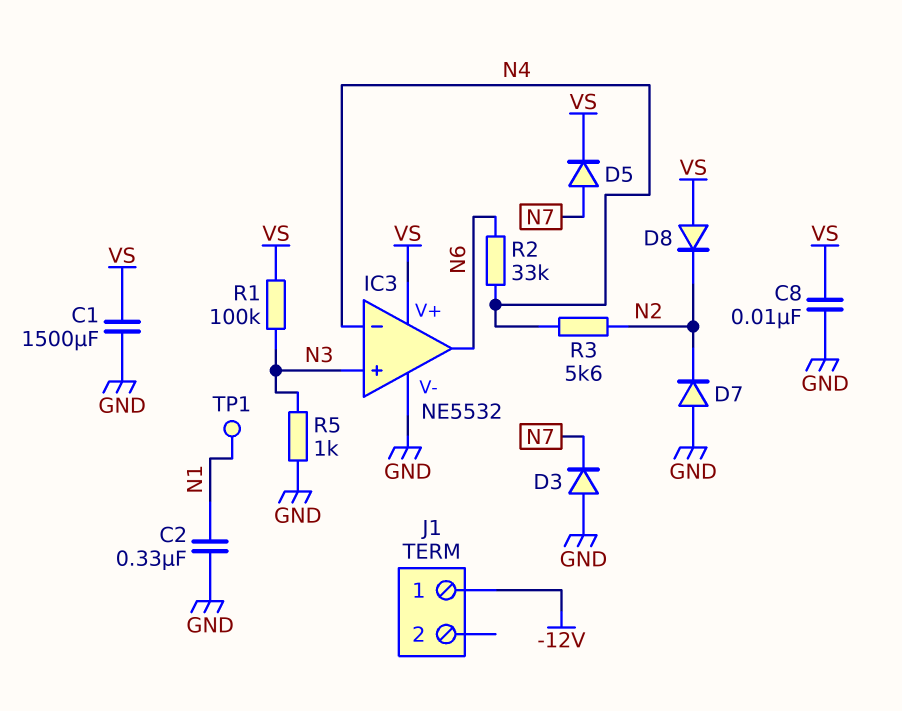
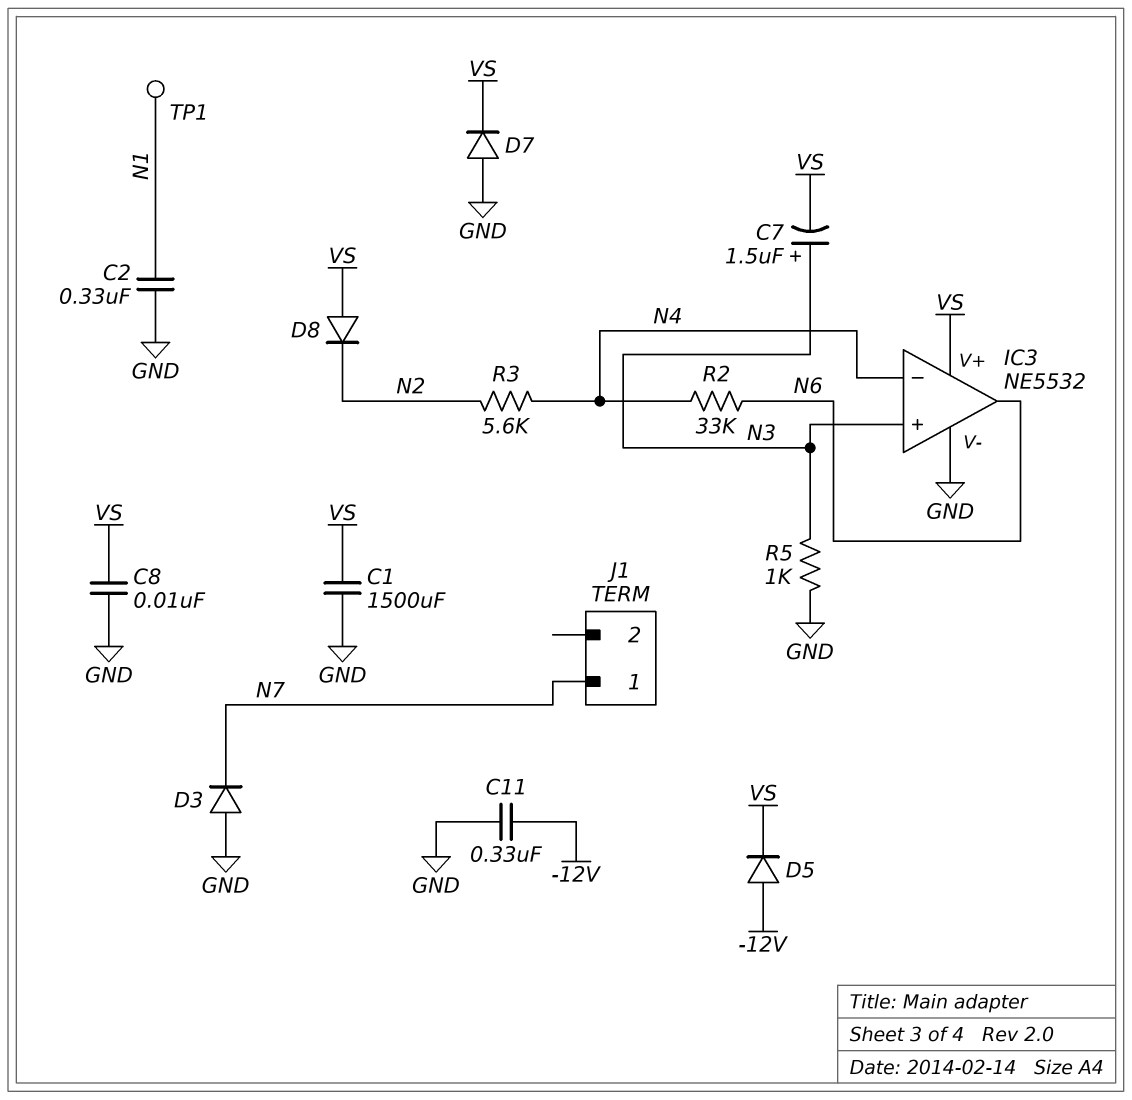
C7: none -> 1.5uF (plus N3, minus VS)
C11: none -> 330nF (-12V, GND)
D5: diode (A N7, K VS) -> diode (A -12V, K VS)
D7: diode (A GND, K N2) -> diode (A GND, K VS)
J1 pin 1: -12V -> N7
R1: 100k (N3, VS) -> none

